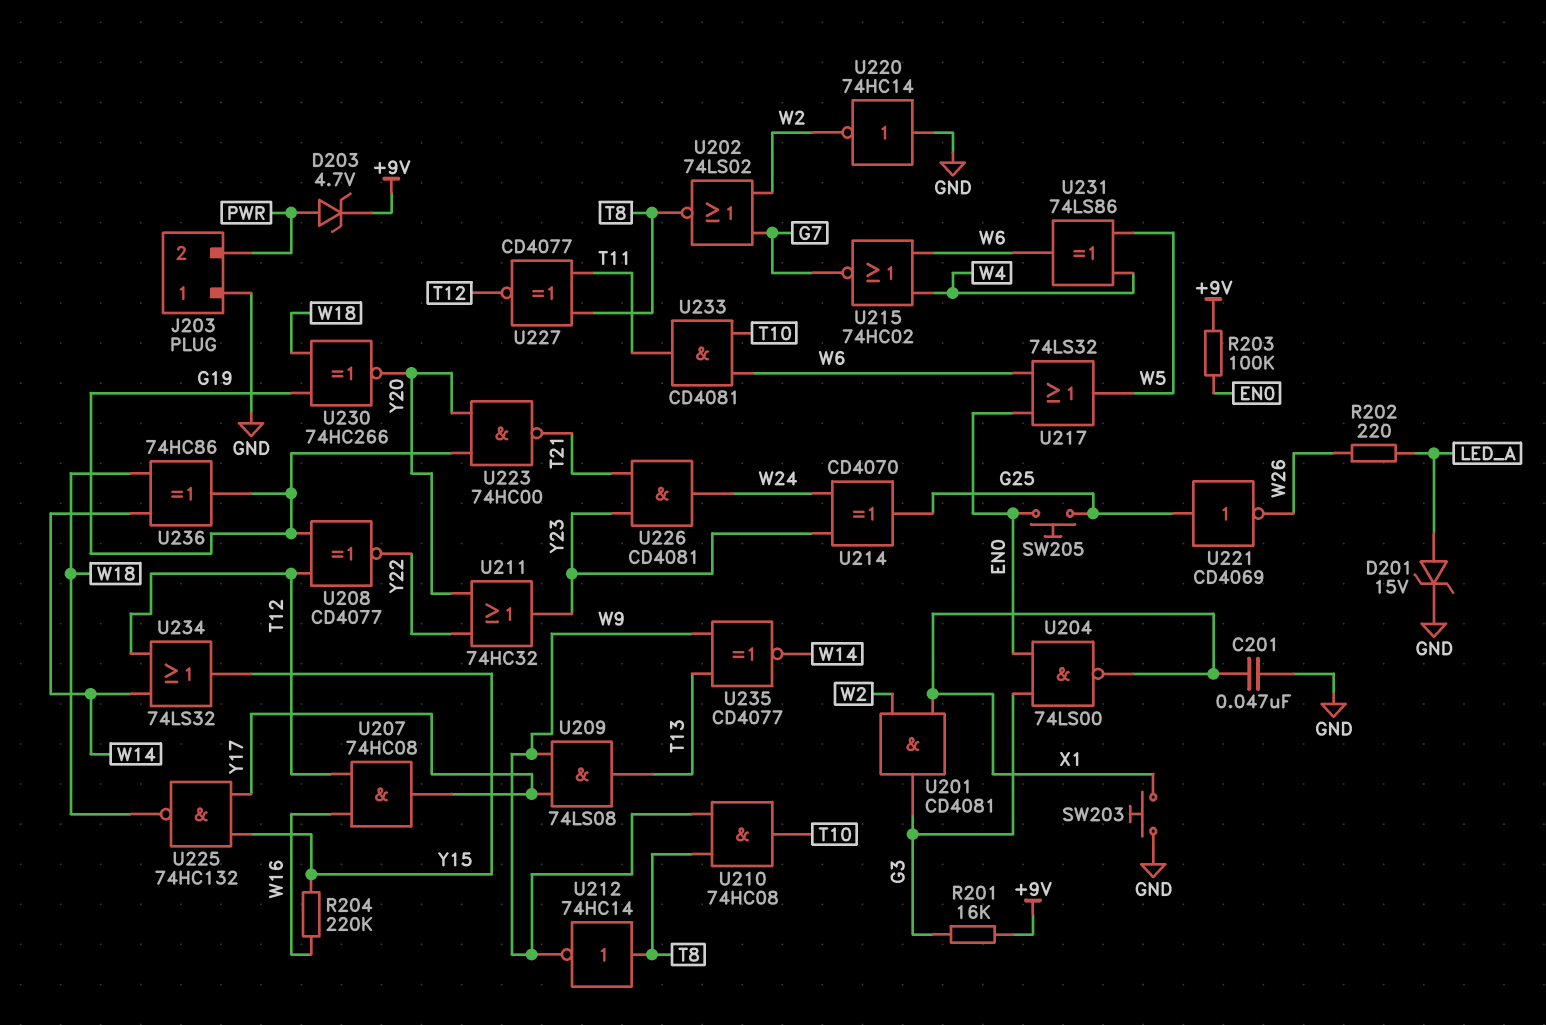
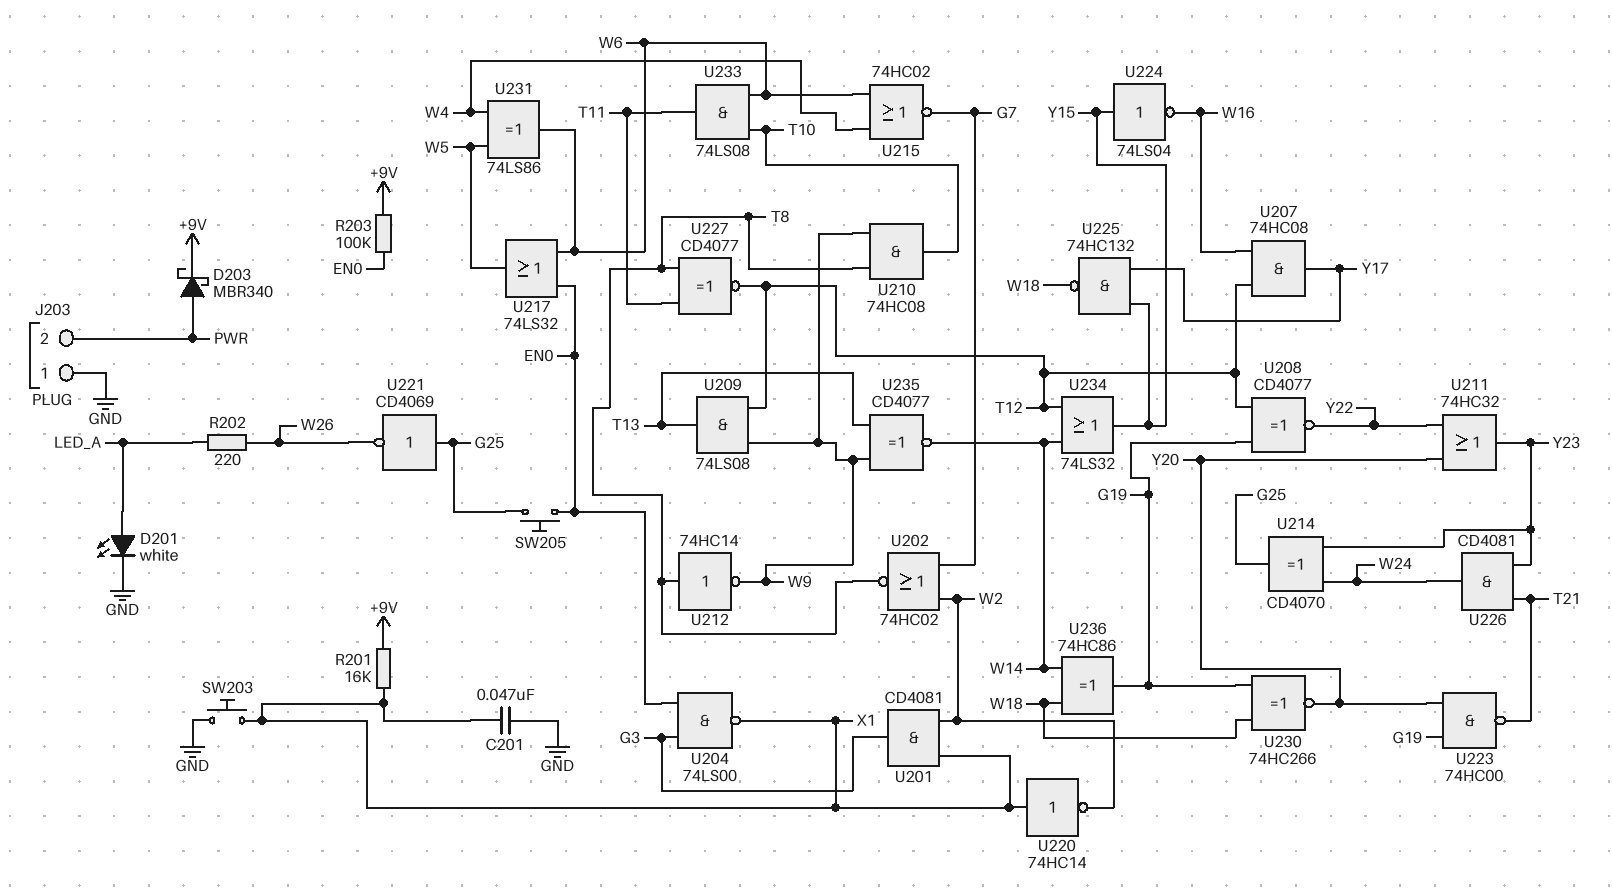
D201: zener 15V (A LED_A, K GND) -> LED white (A LED_A, K GND)
D203: zener 4.7V (A PWR, K +9V) -> schottky MBR340 (A PWR, K +9V)
R201: 16k (+9V, G3) -> 16k (+9V, X1)
R204: 220k (W16, Y15) -> none
U202: NOR 74LS02 (in G7, in W2, out T8) -> NOR 74HC02 (in G7, in W2, out T8)
U209: AND 74LS08 (in W9, in Y17, out T13) -> AND 74LS08 (in T12, in W9, out T13)
U220: NOT 74HC14 (in GND, out W2) -> NOT 74HC14 (in X1, out W2)
U224: none -> NOT 74LS04 (in Y15, out W16)
U233: AND CD4081 (in T10, in W6, out T11) -> AND 74LS08 (in T10, in W6, out T11)

